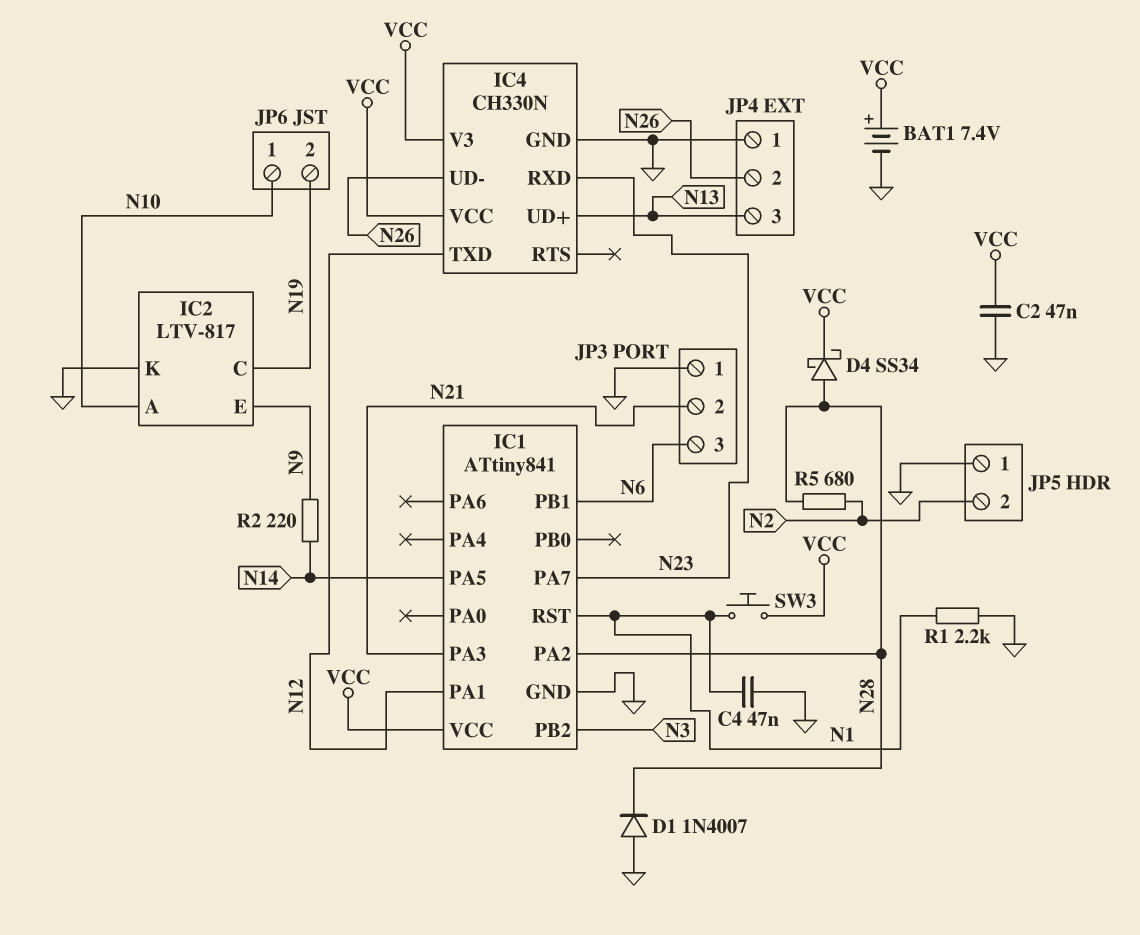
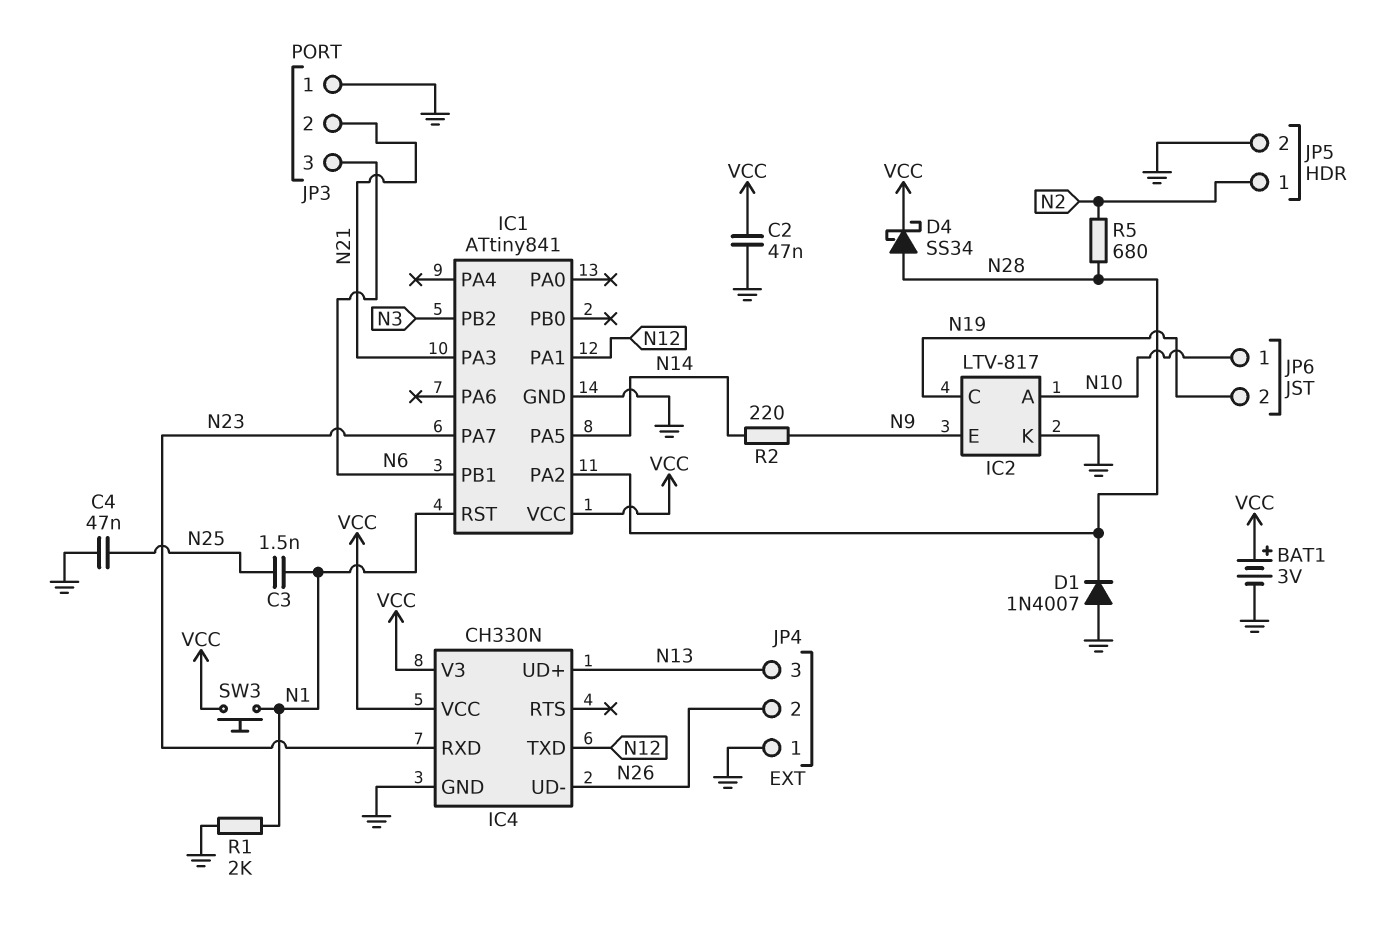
BAT1: 7.4V (plus VCC, minus GND) -> 3V (plus VCC, minus GND)
C3: none -> 1.5nF (N1, N25)
C4: 47nF (GND, N1) -> 47nF (GND, N25)
JP5 pin 1: GND -> N2
JP5 pin 2: N2 -> GND
R1: 2.2k (GND, N1) -> 2k (GND, N1)

